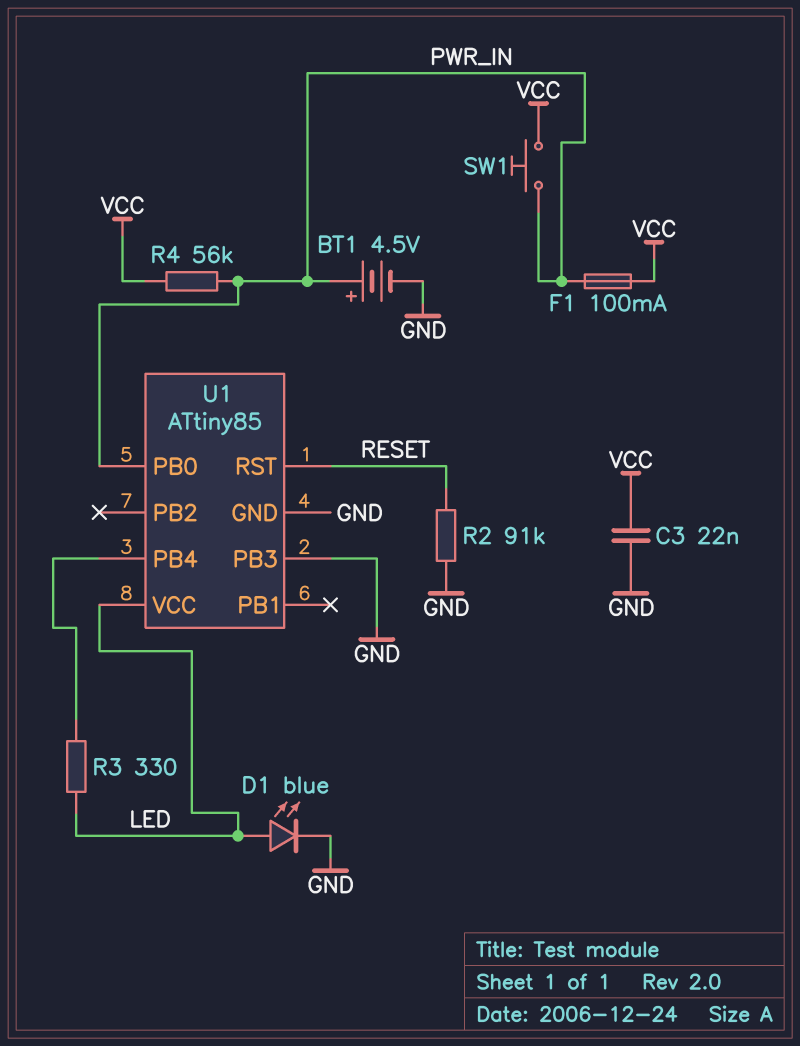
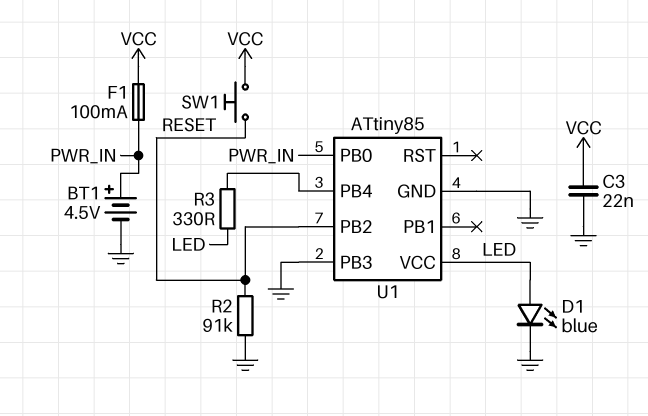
R4: 56k (PWR_IN, VCC) -> none
SW1: button (PWR_IN, VCC) -> button (RESET, VCC)
U1 pin PB2: none -> RESET
U1 pin RST: RESET -> none

